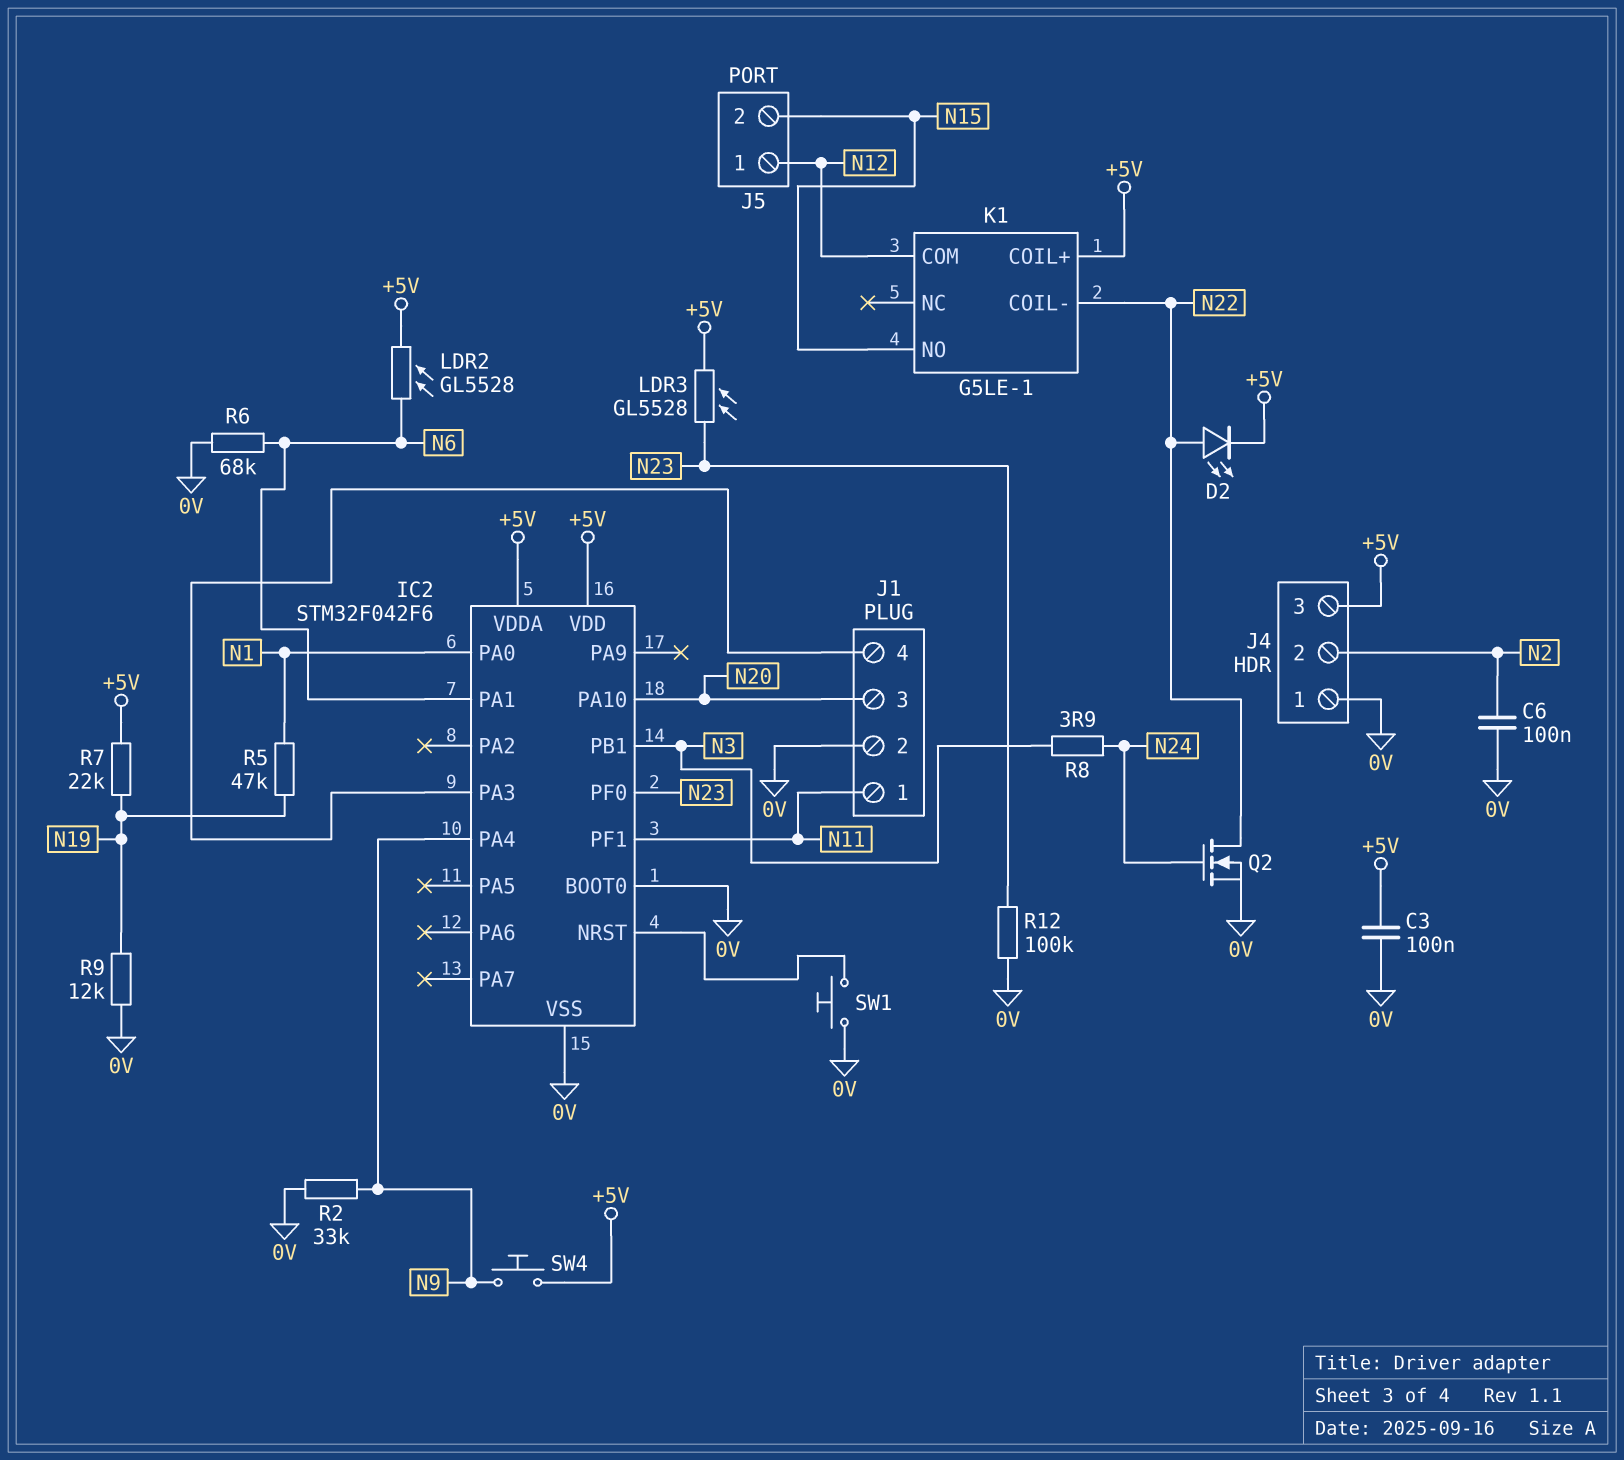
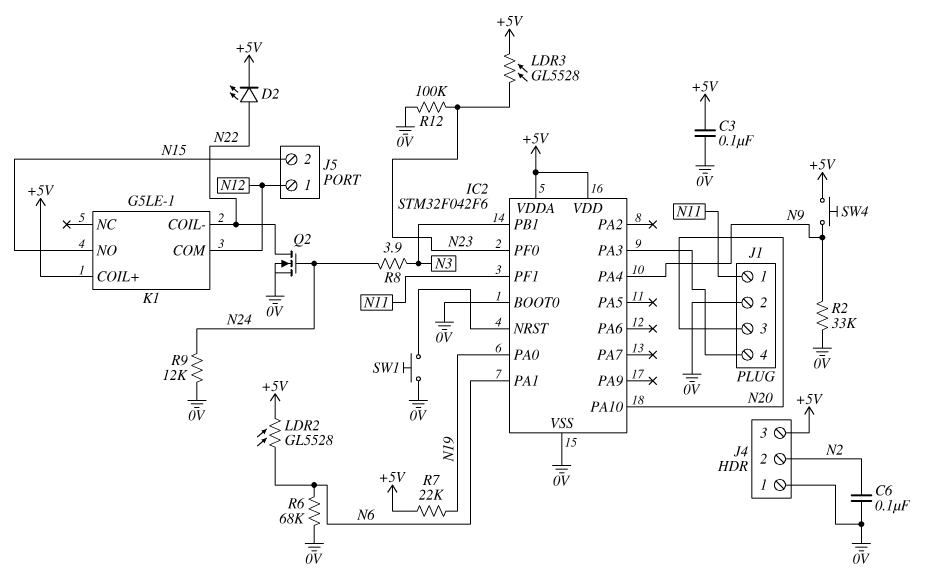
IC2 pin PA0: N1 -> N19
R5: 47k (N1, N19) -> none
R9: 12k (0V, N19) -> 12k (0V, N24)

